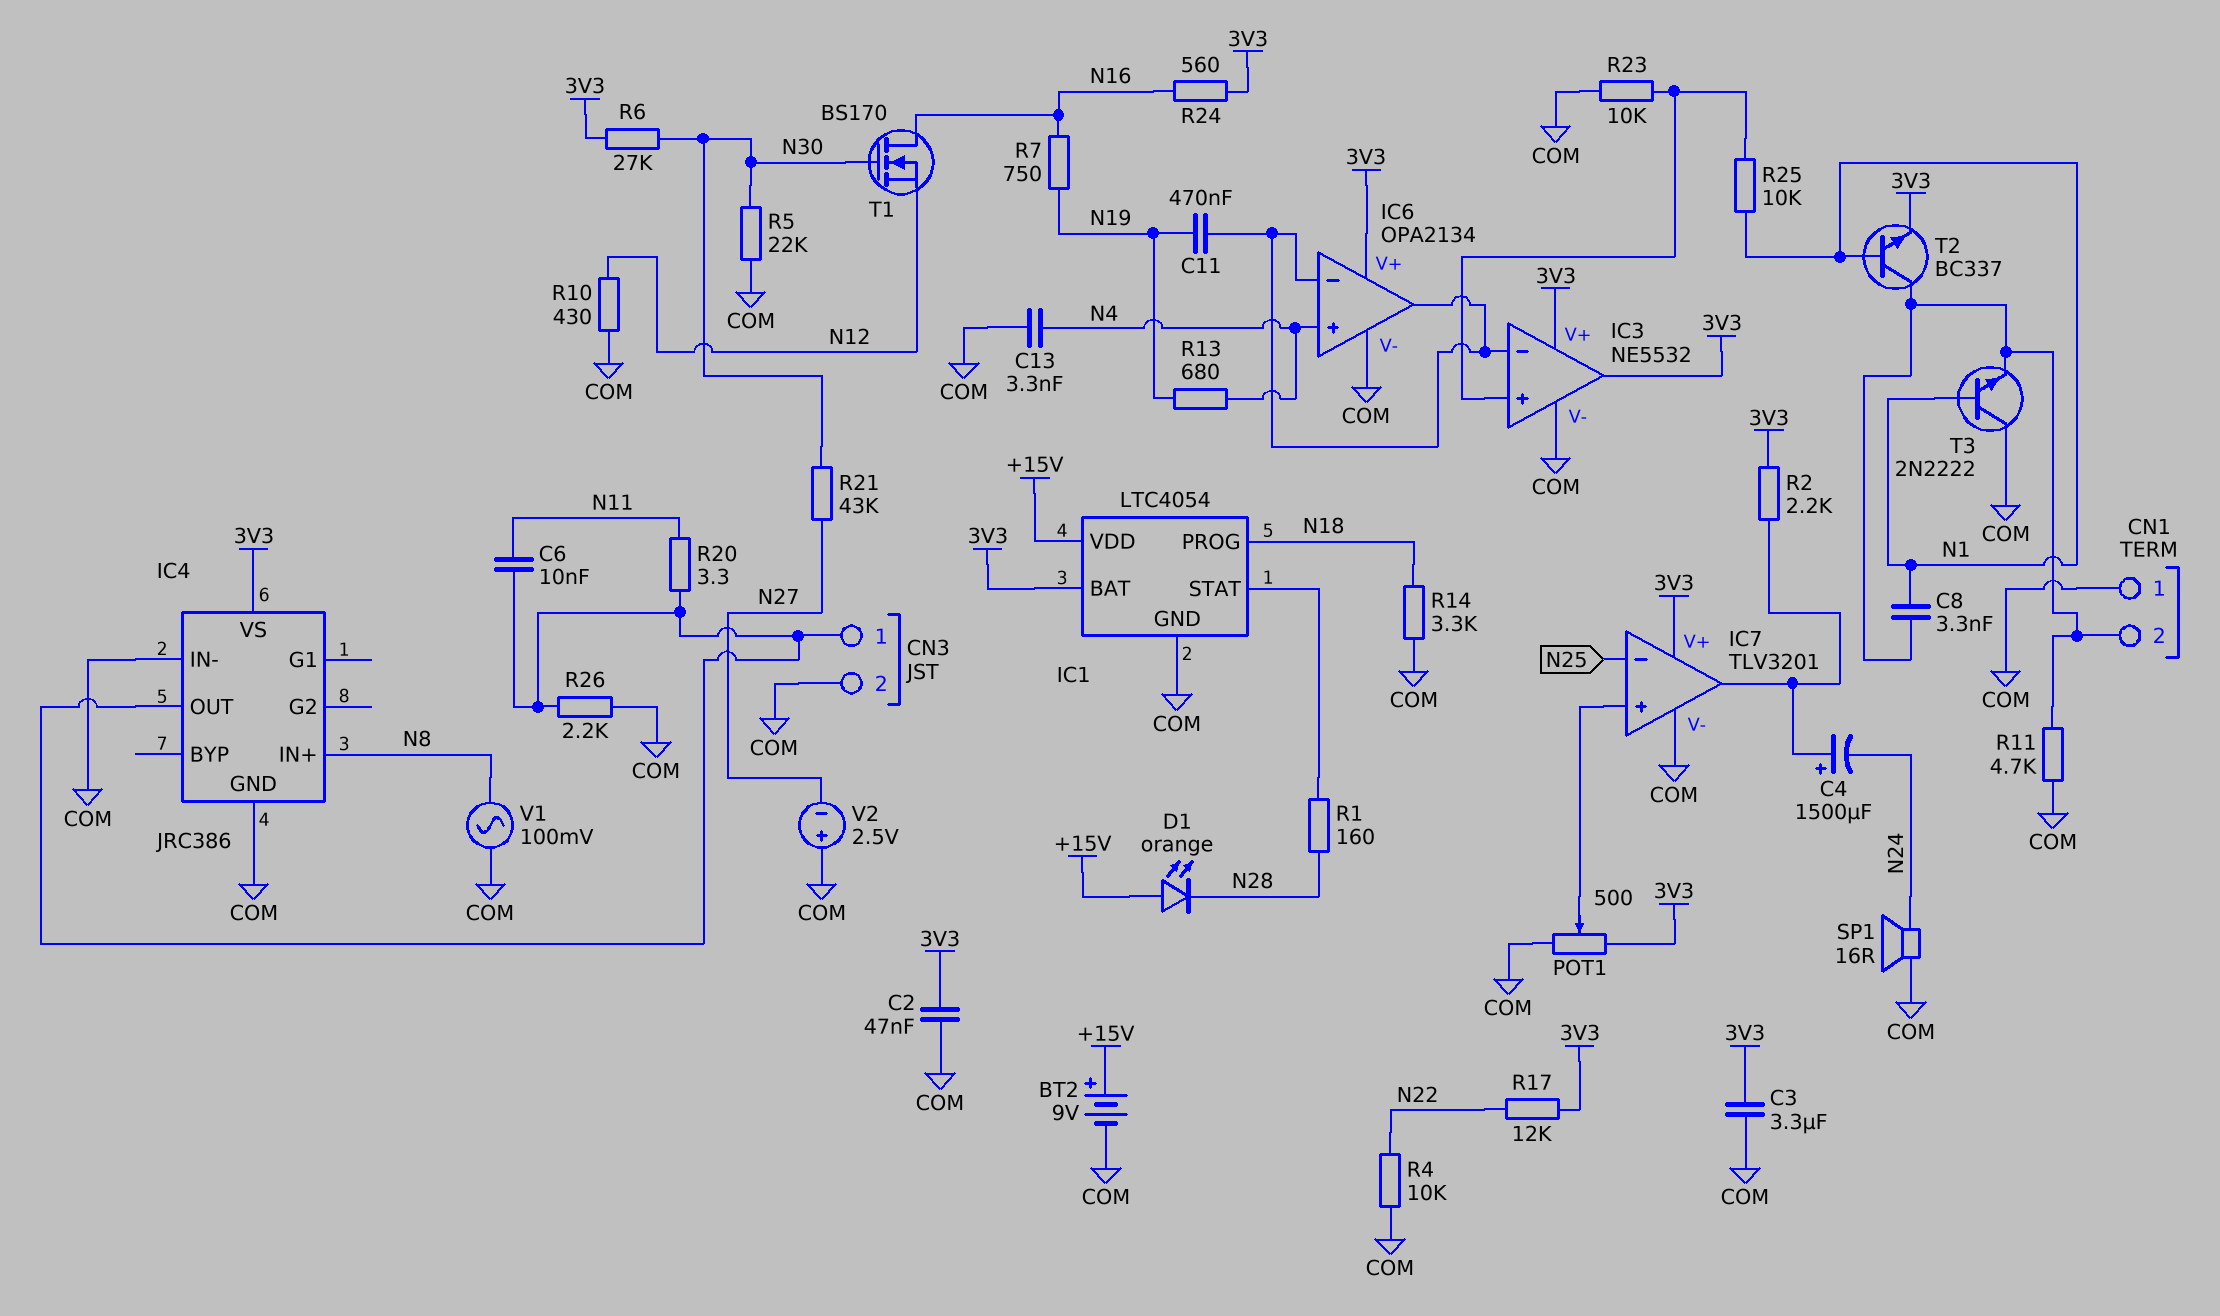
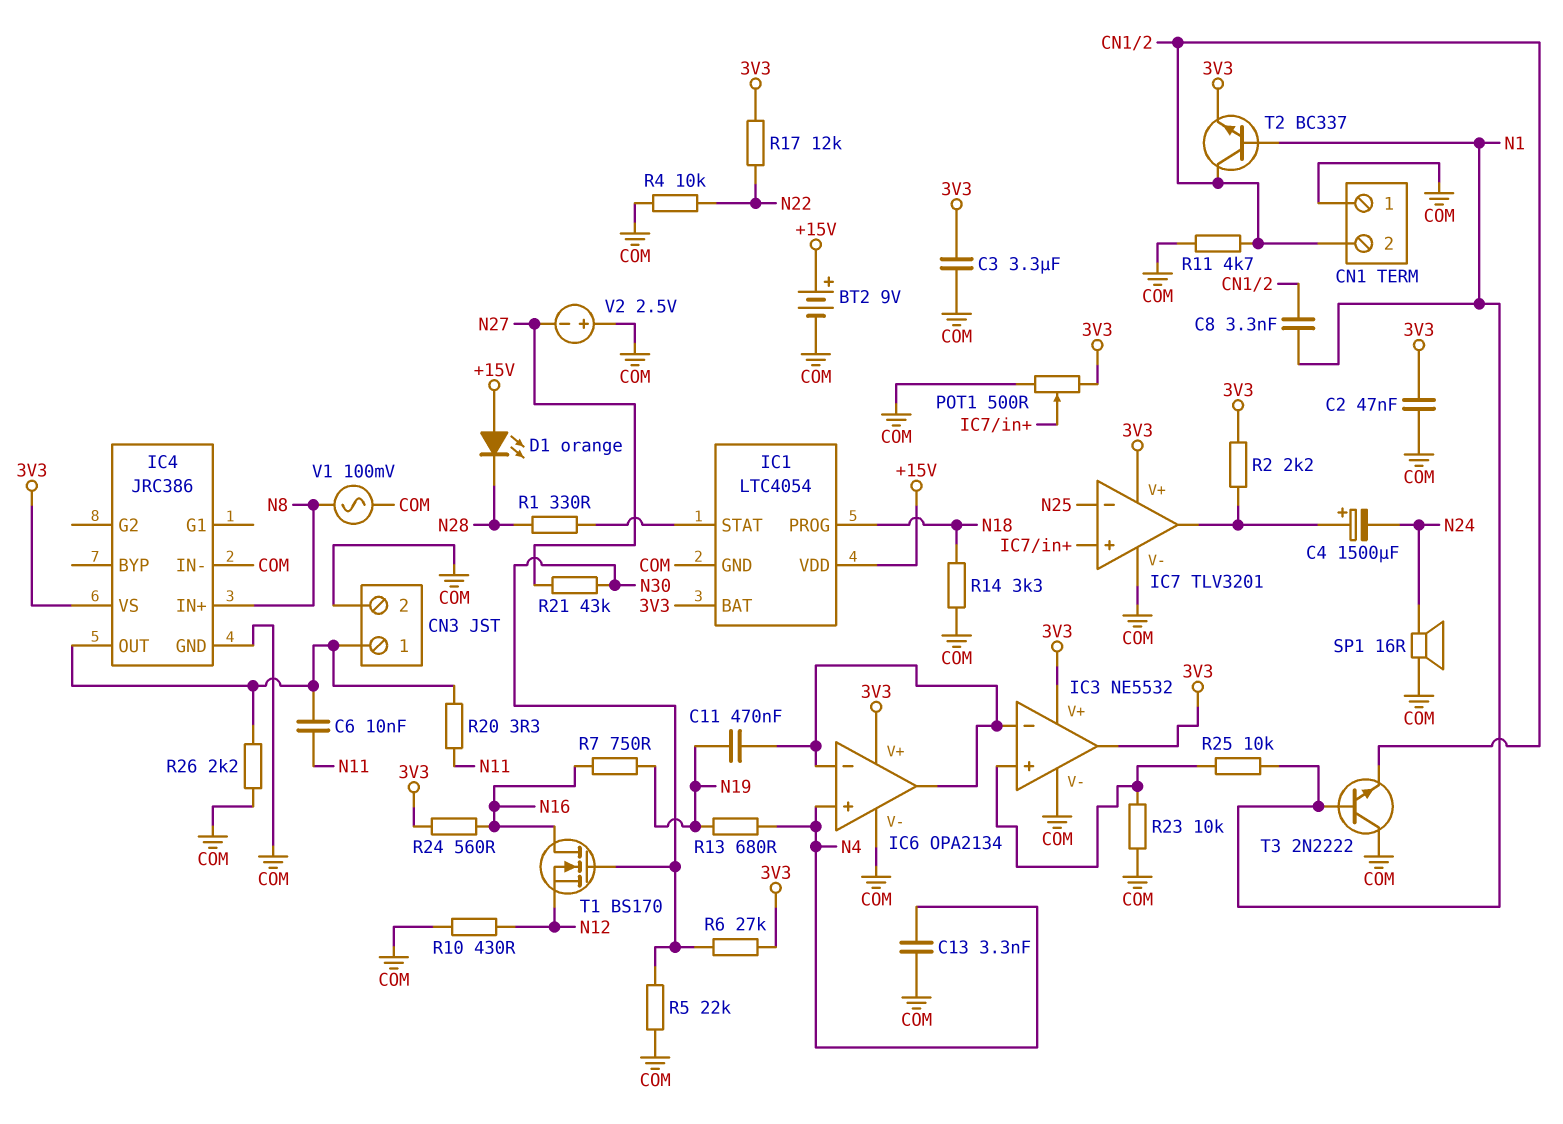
R1: 160 (IC1/STAT, N28) -> 330 (IC1/STAT, N28)

